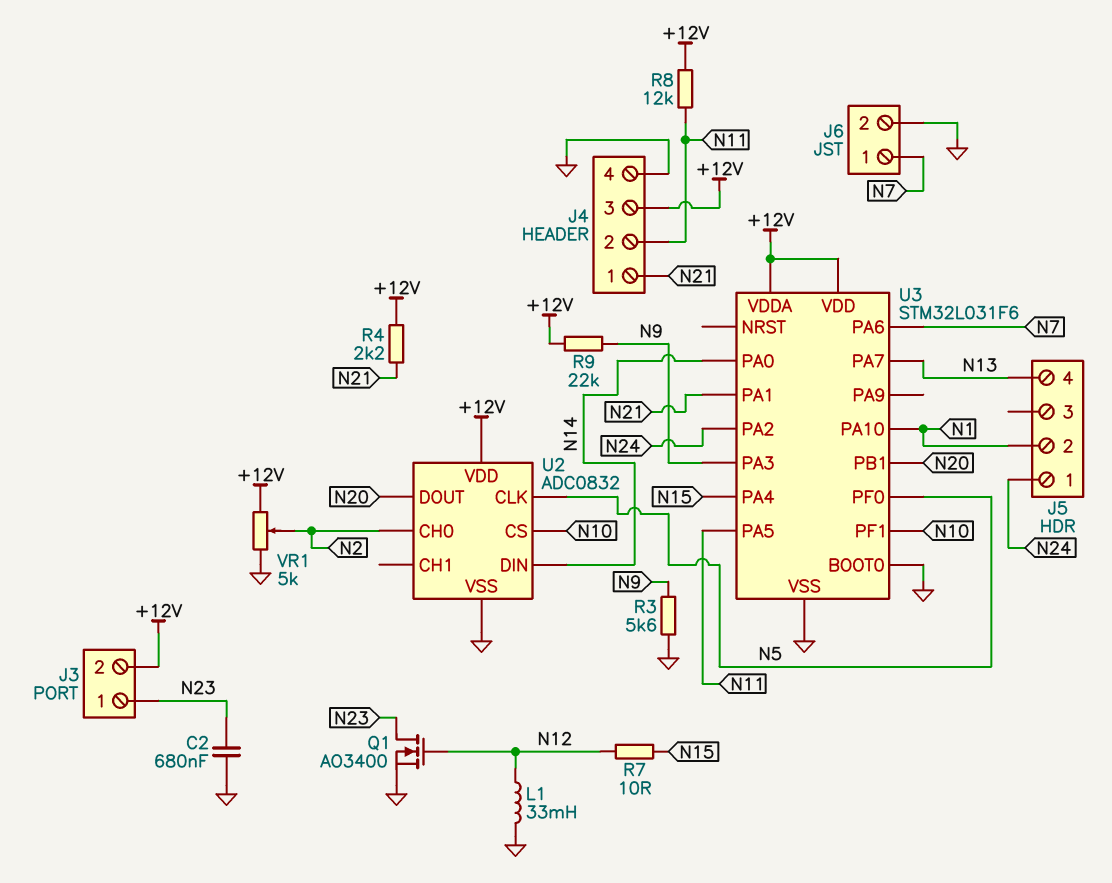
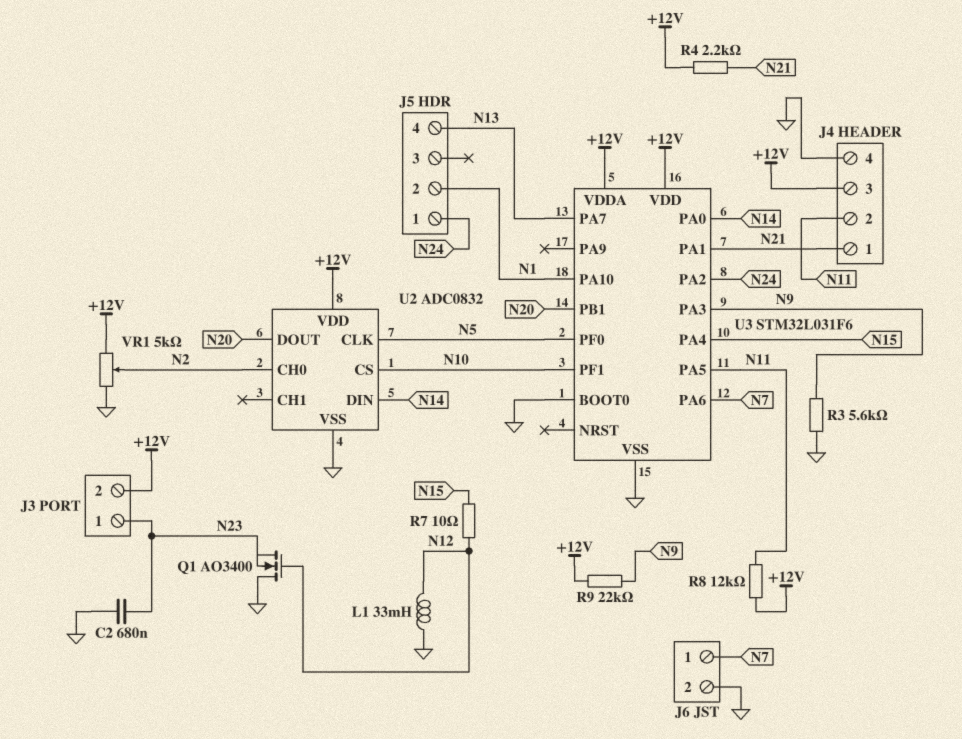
Q1: NMOS AO3400 (G N12, D N23, S GND) -> NMOS AO3400 (G N12, D GND, S N23)

